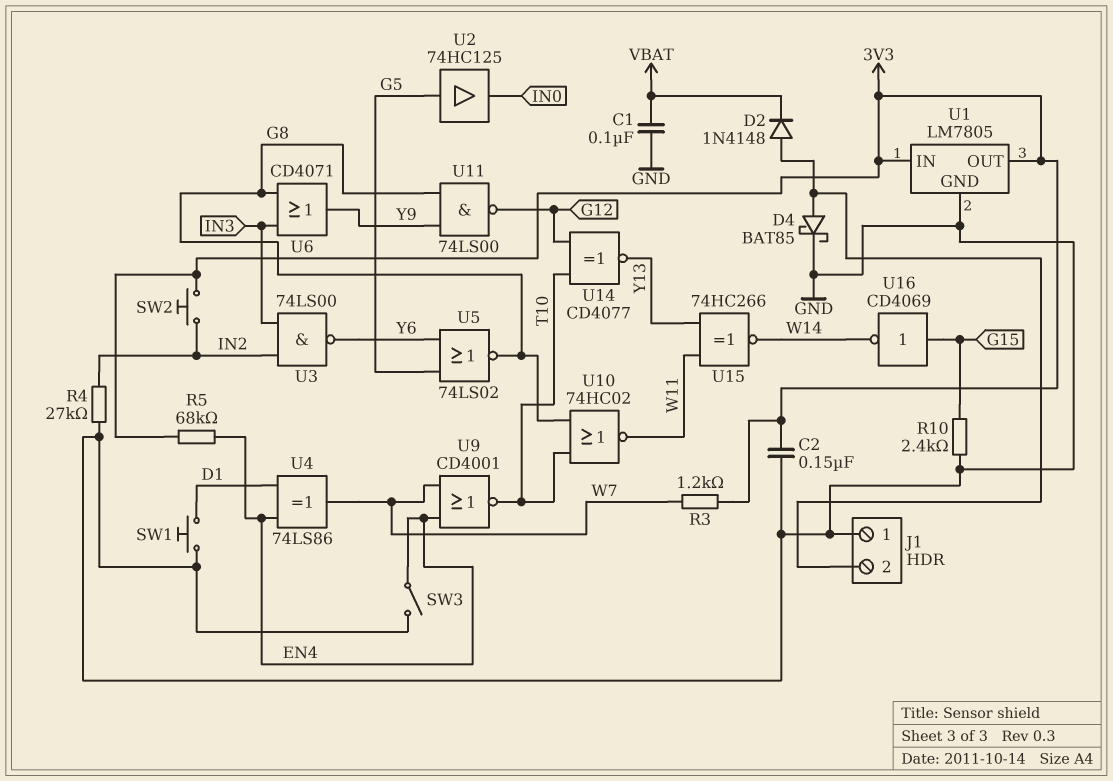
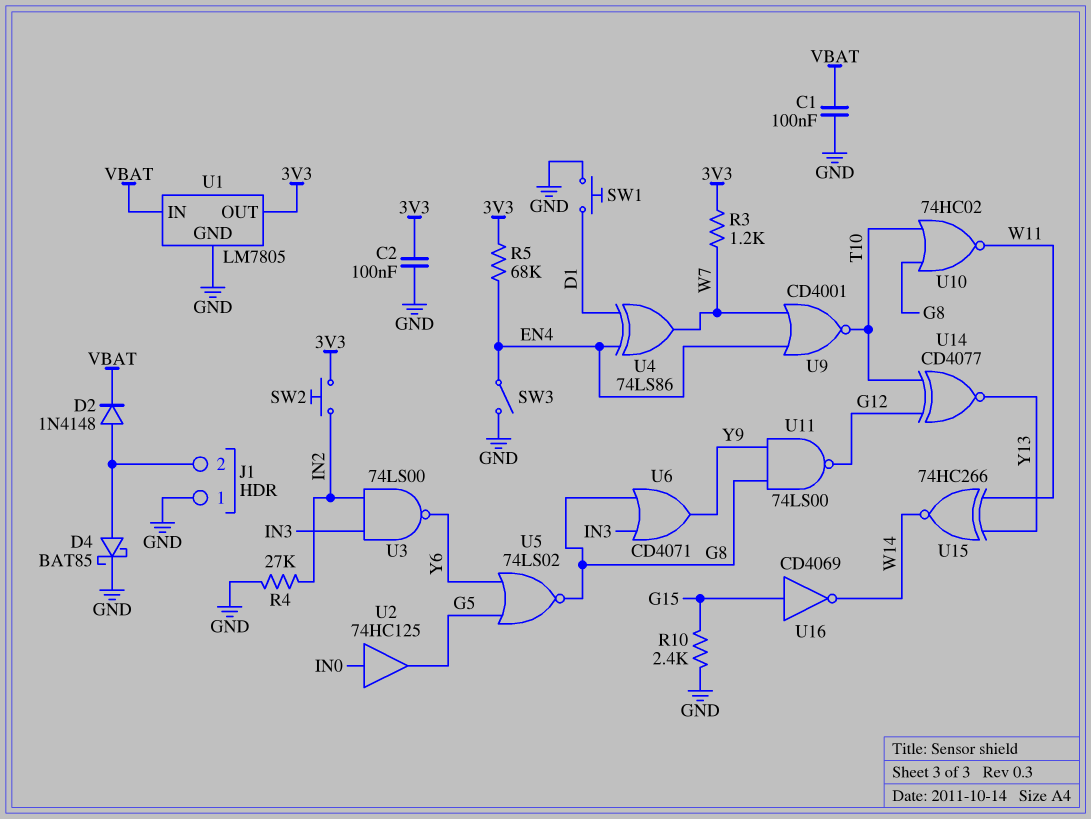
C2: 150nF (3V3, GND) -> 100nF (3V3, GND)
U1 pin IN: 3V3 -> VBAT
U2: buffer 74HC125 (in G5, out IN0) -> buffer 74HC125 (in IN0, out G5)

